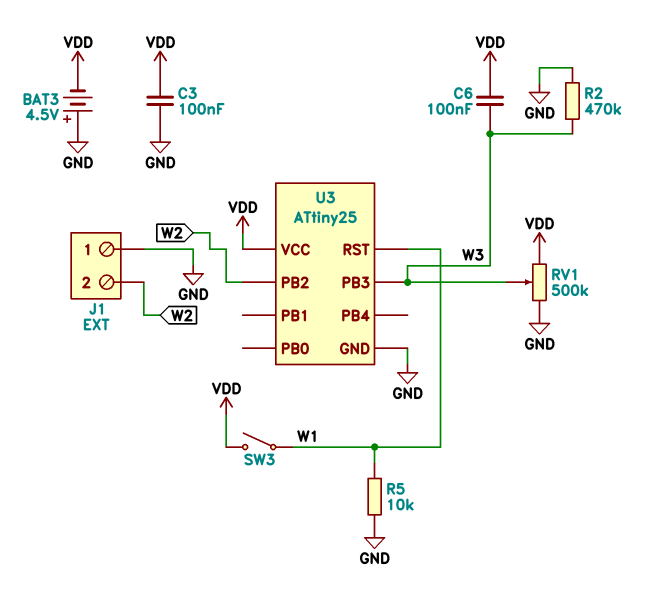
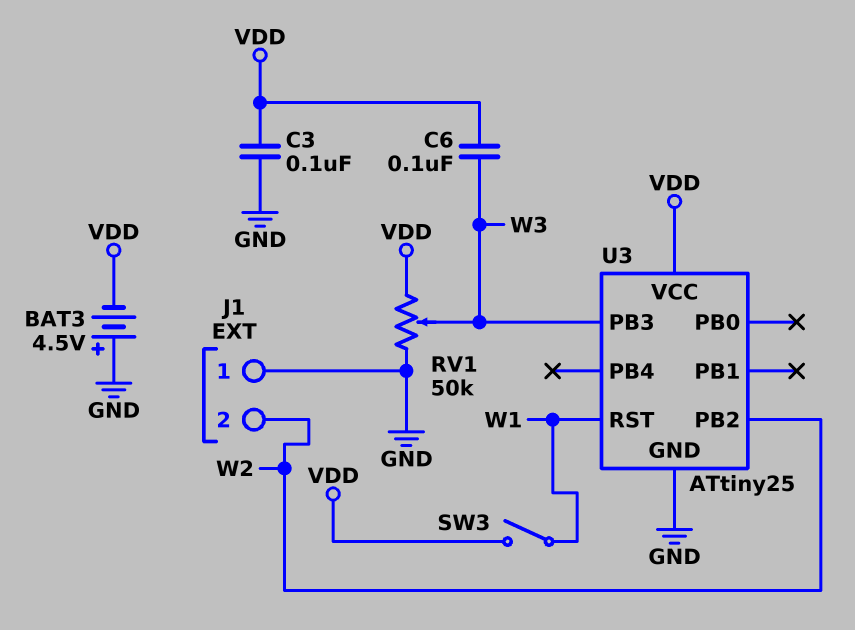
R2: 470k (GND, W3) -> none
R5: 10k (GND, W1) -> none
RV1: 500k (GND, VDD, wiper W3) -> 50k (GND, VDD, wiper W3)

